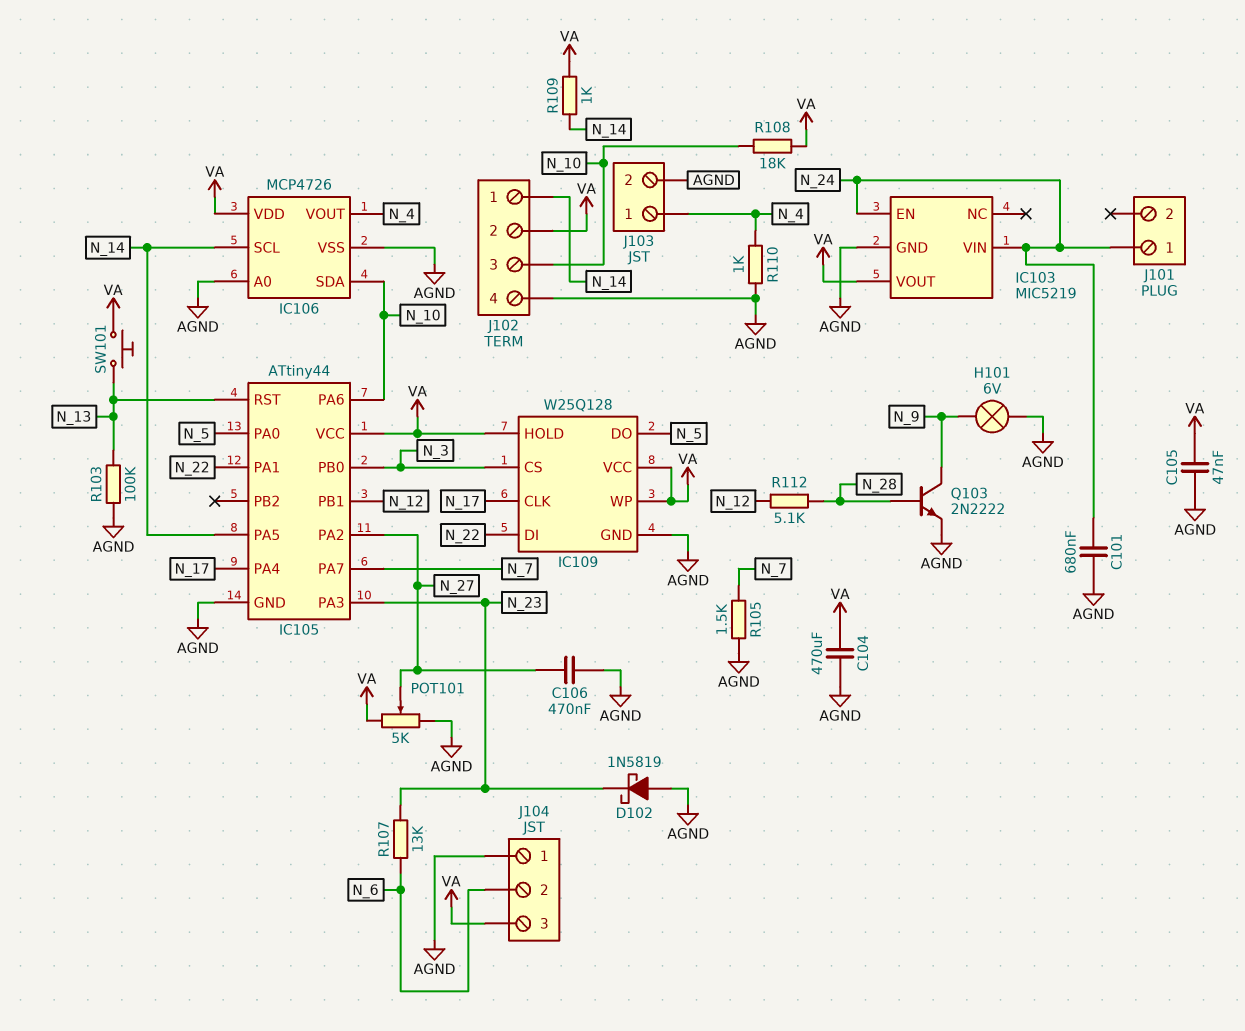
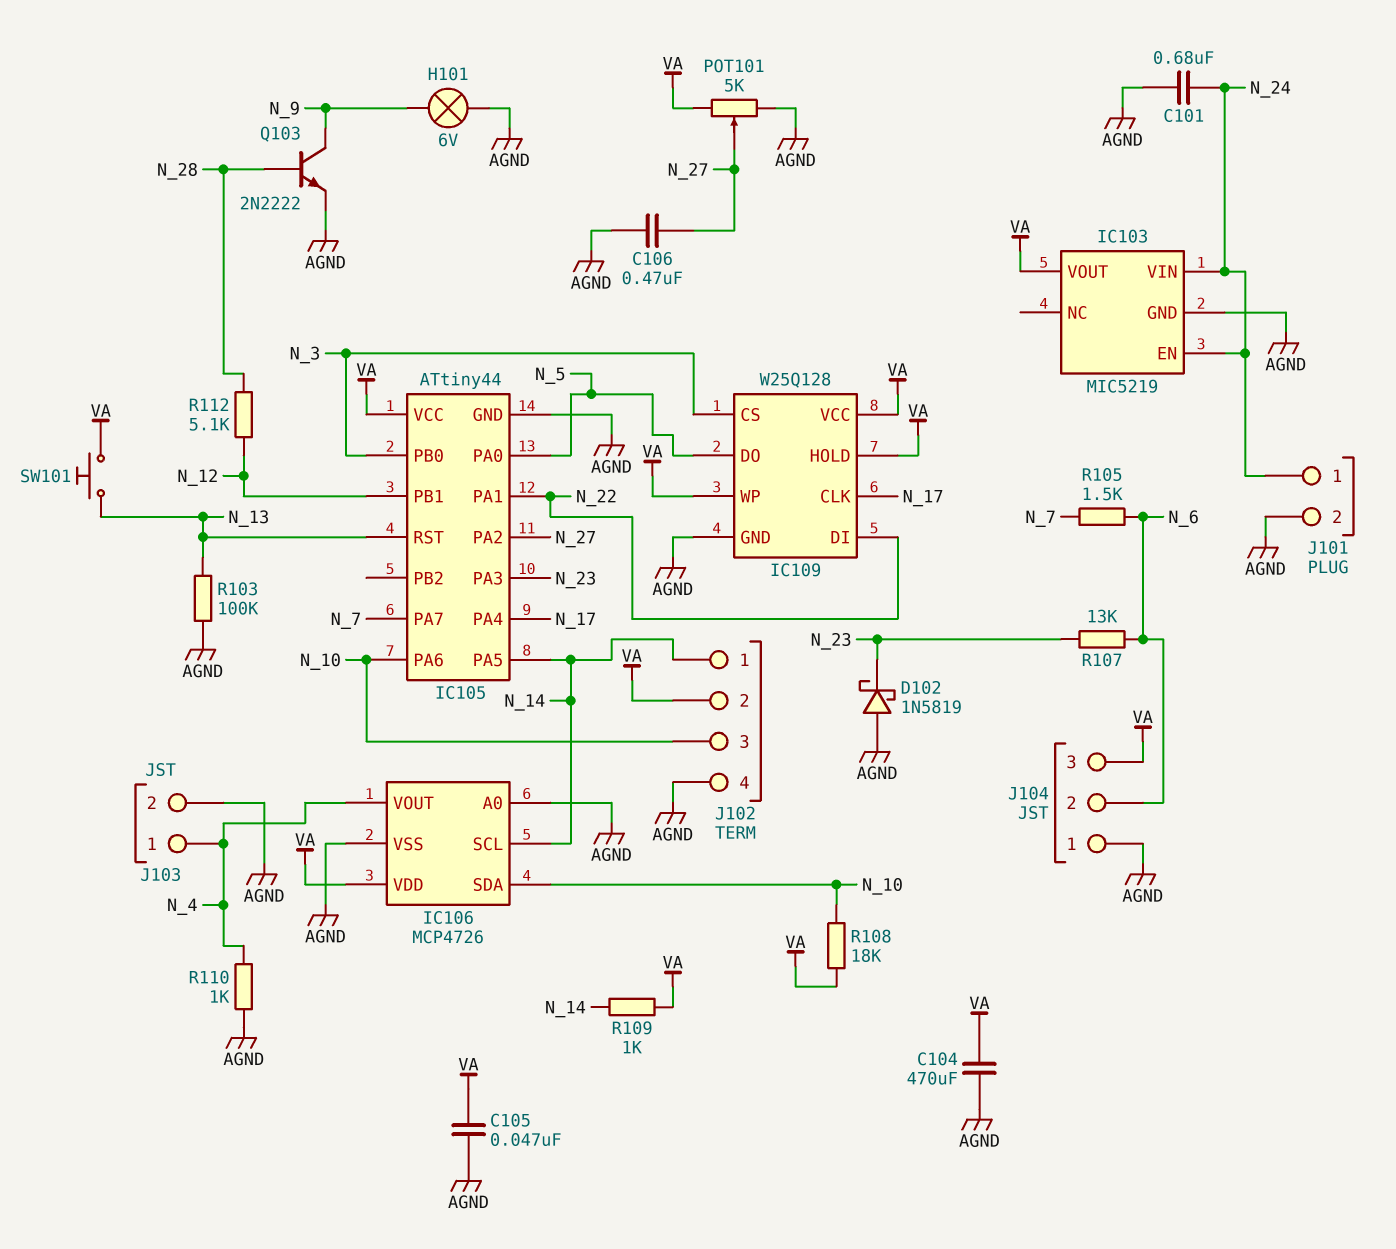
J101 pin 2: none -> AGND
R105: 1.5k (AGND, N_7) -> 1.5k (N_6, N_7)

